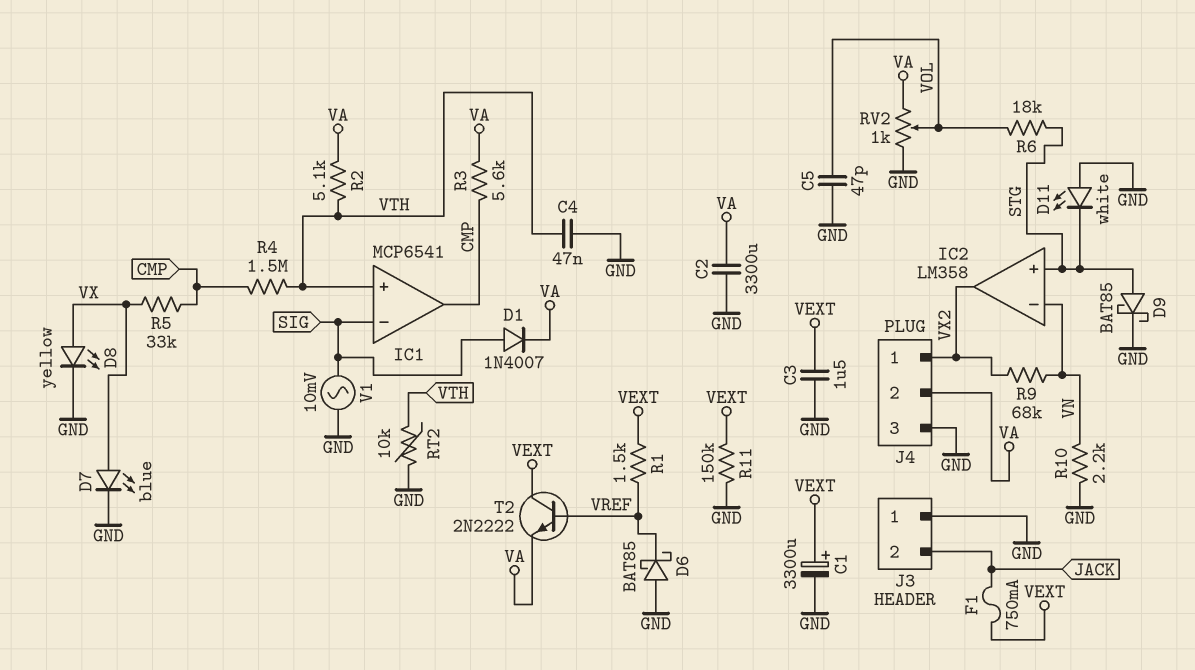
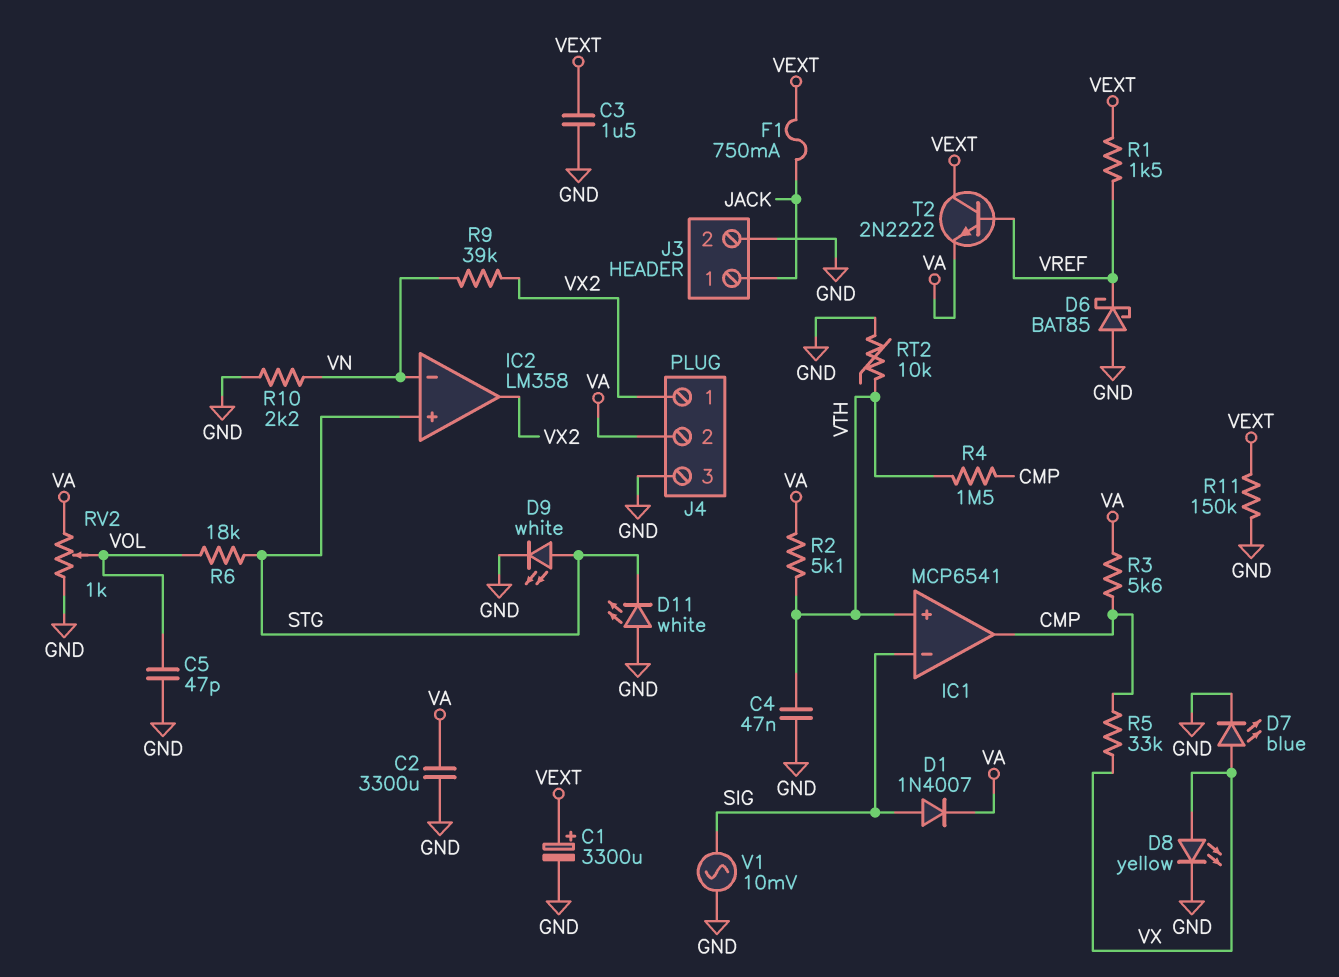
D9: schottky BAT85 (A STG, K GND) -> LED white (A STG, K GND)
J3 pin 1: GND -> JACK
J3 pin 2: JACK -> GND
R9: 68k (VN, VX2) -> 39k (VN, VX2)

